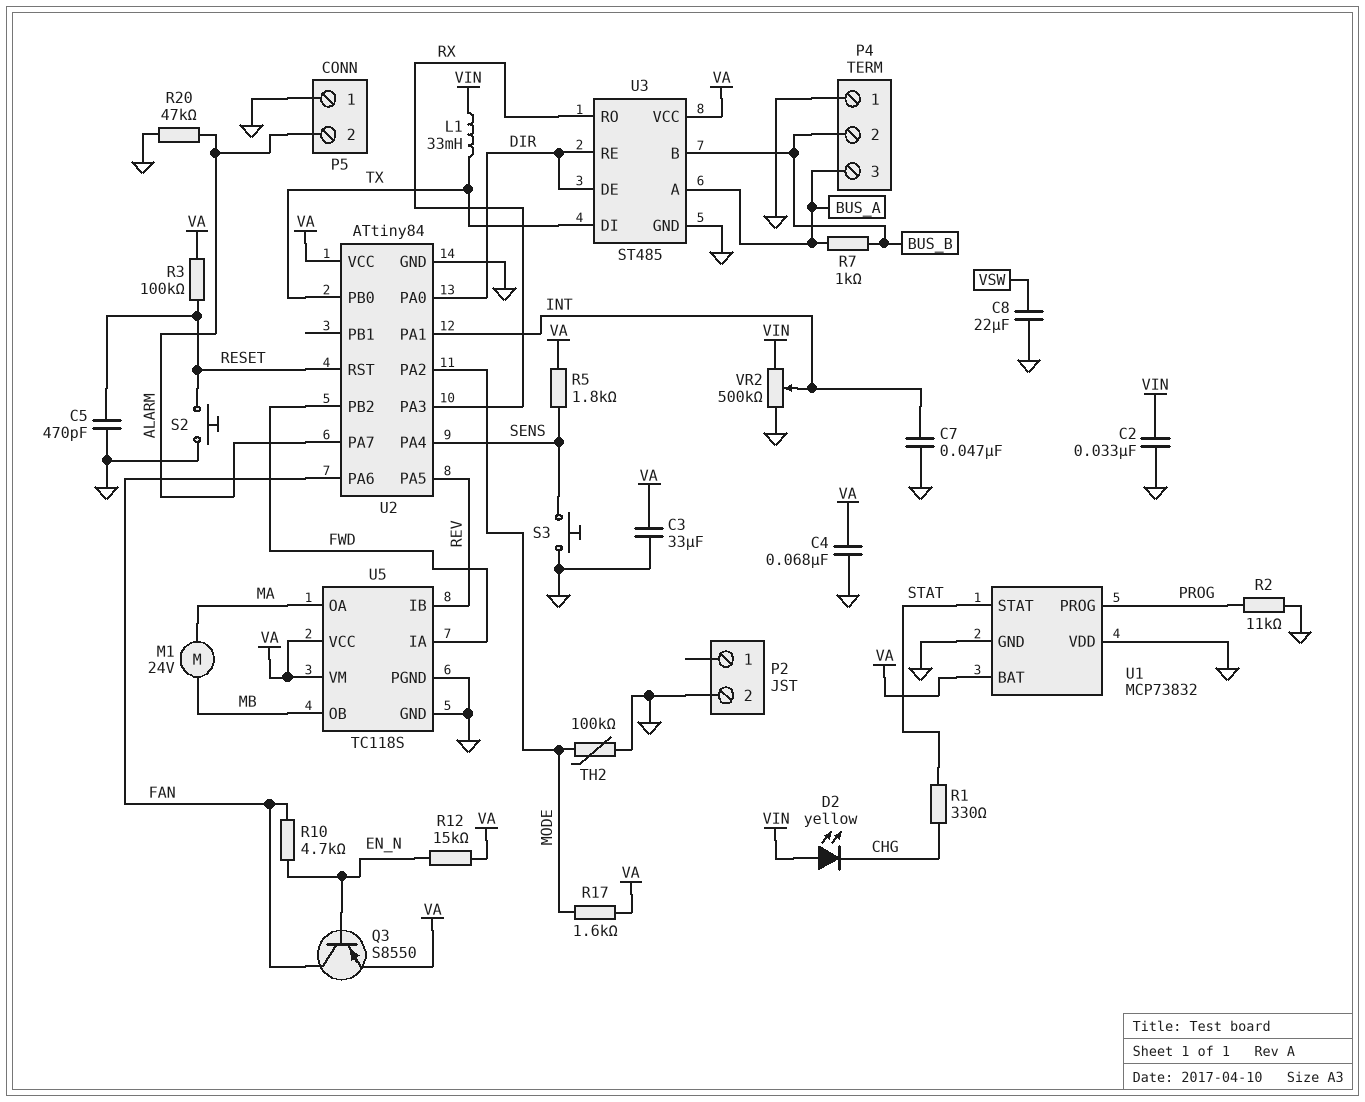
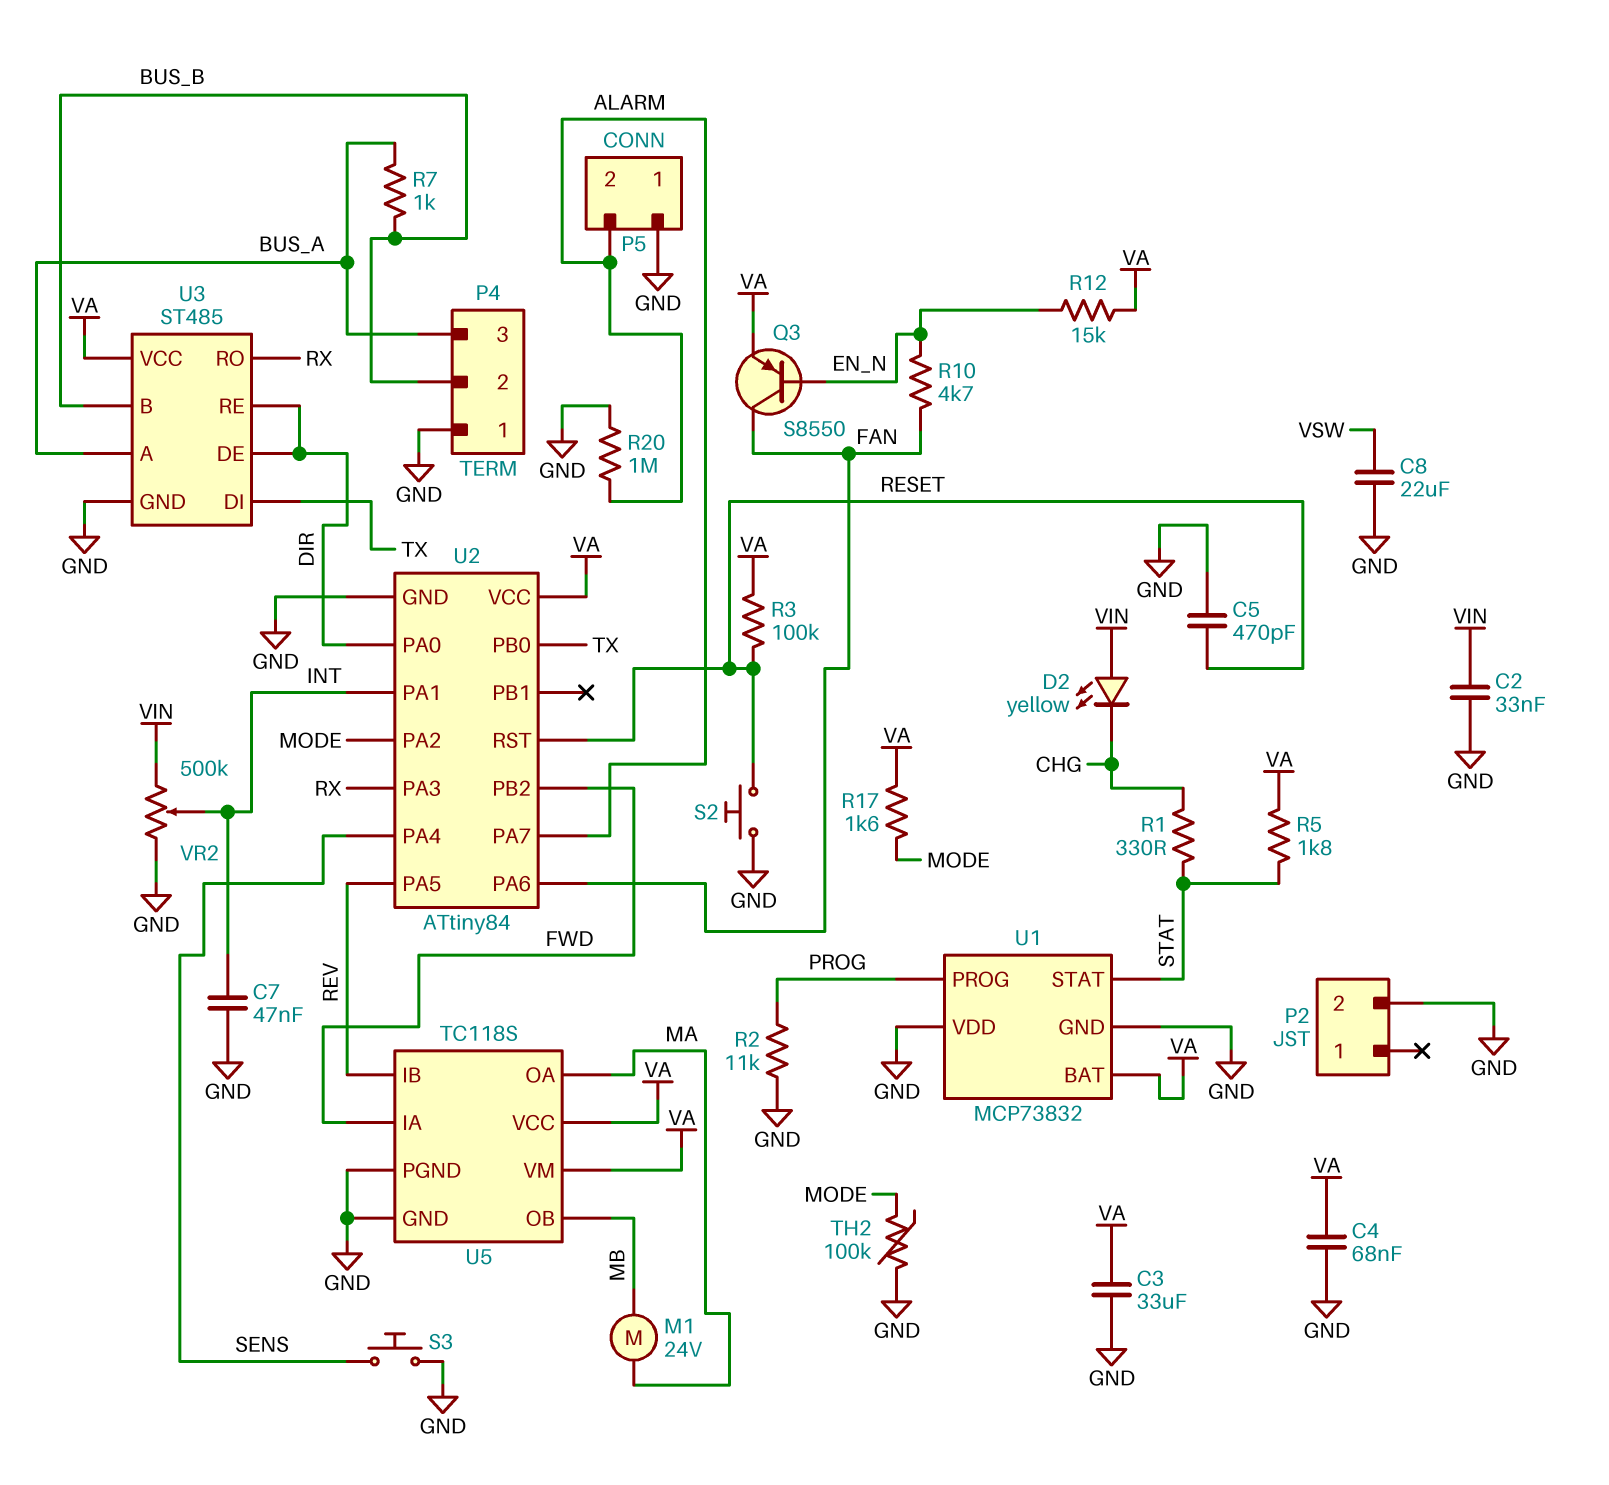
L1: 33mH (TX, VIN) -> none
R5: 1.8k (SENS, VA) -> 1.8k (STAT, VA)
R20: 47k (ALARM, GND) -> 1M (ALARM, GND)

